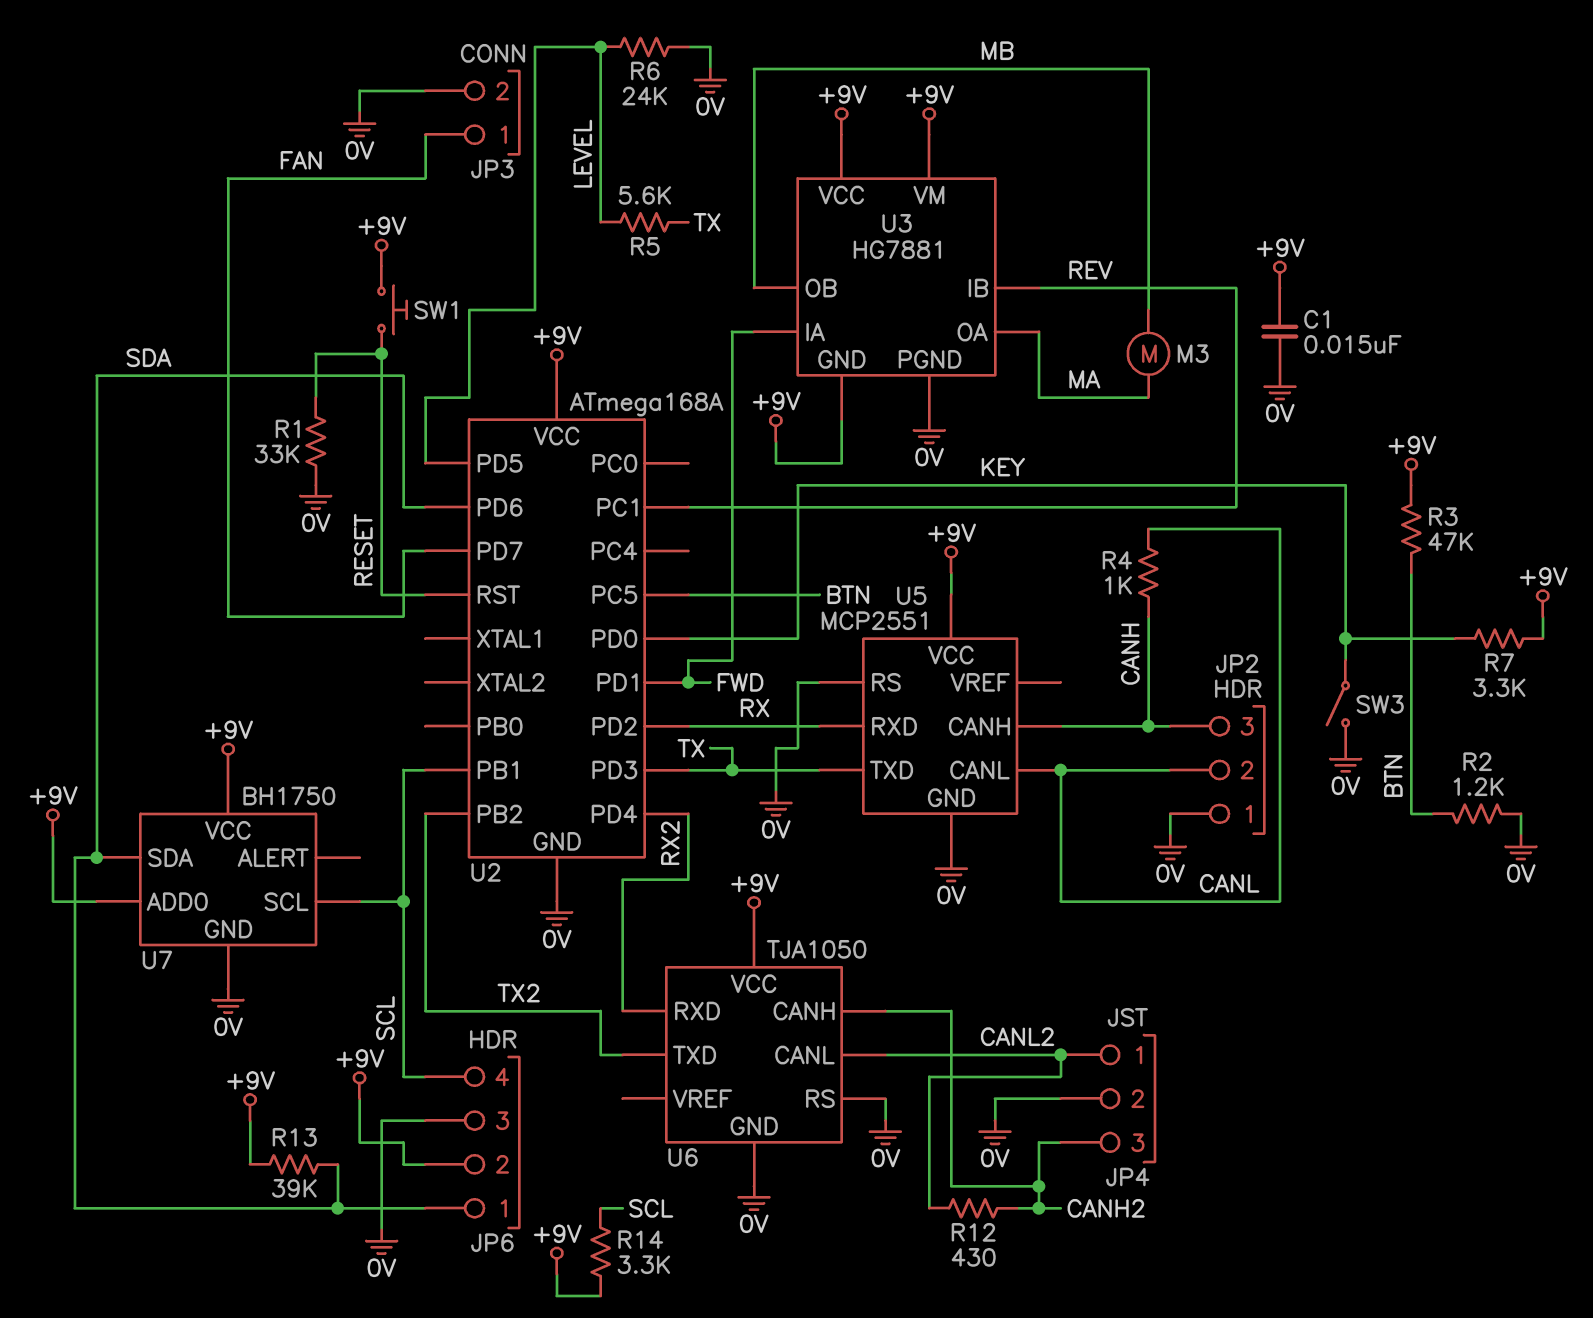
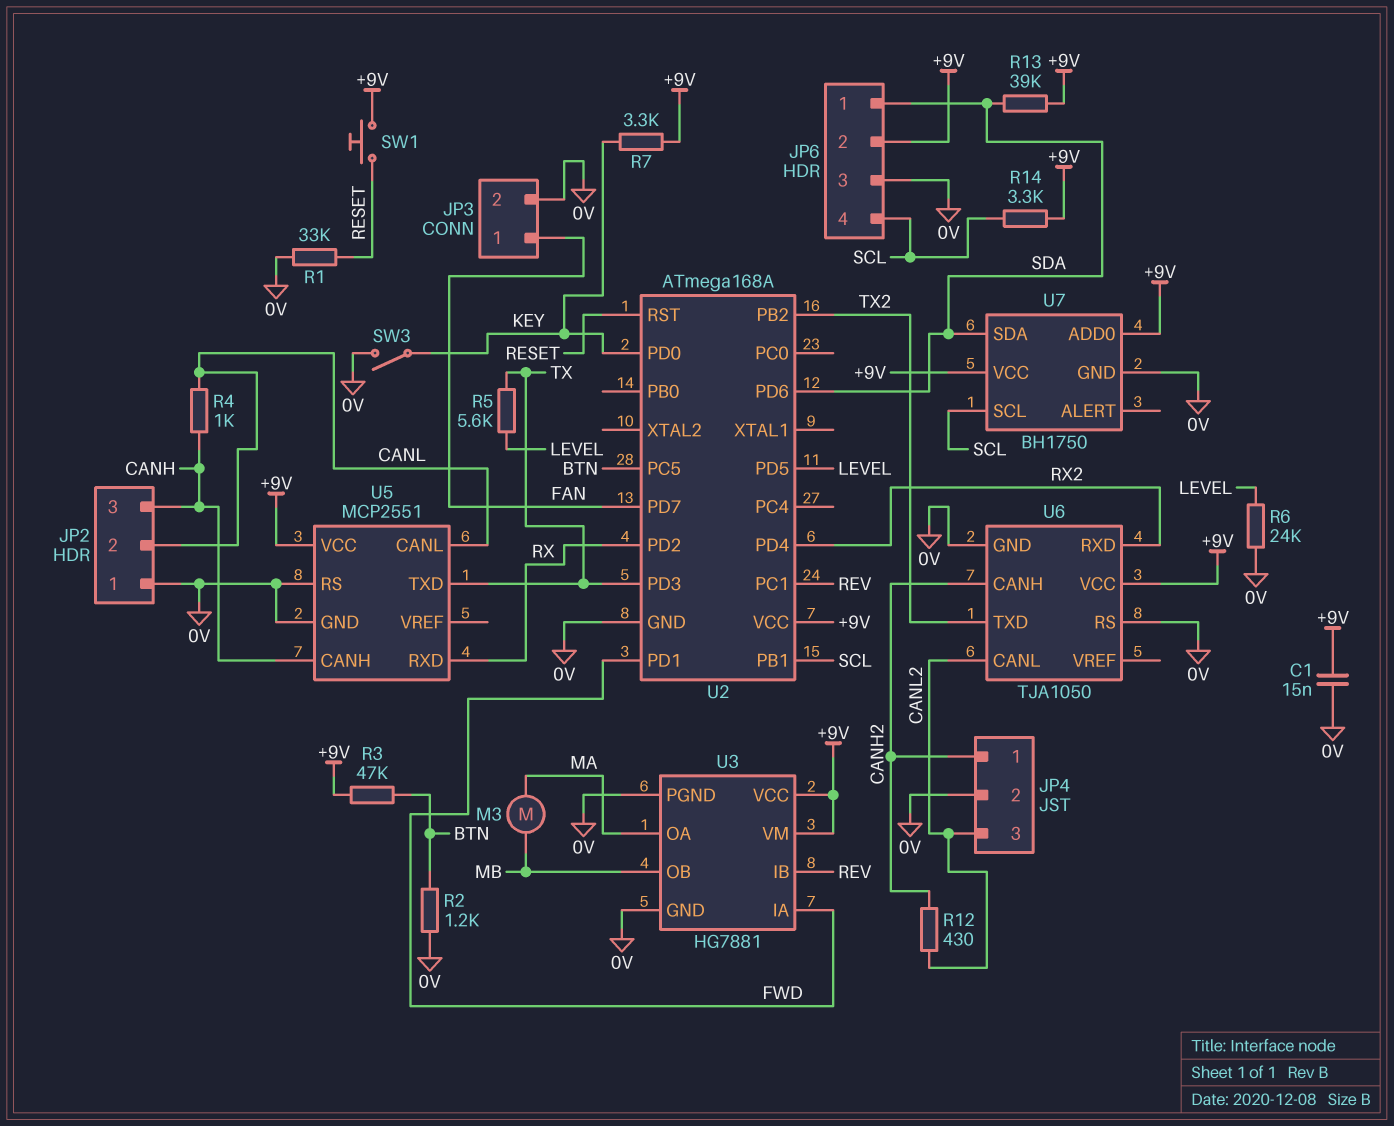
JP4 pin 1: CANL2 -> CANH2
JP4 pin 3: CANH2 -> CANL2
U3 pin GND: +9V -> 0V

